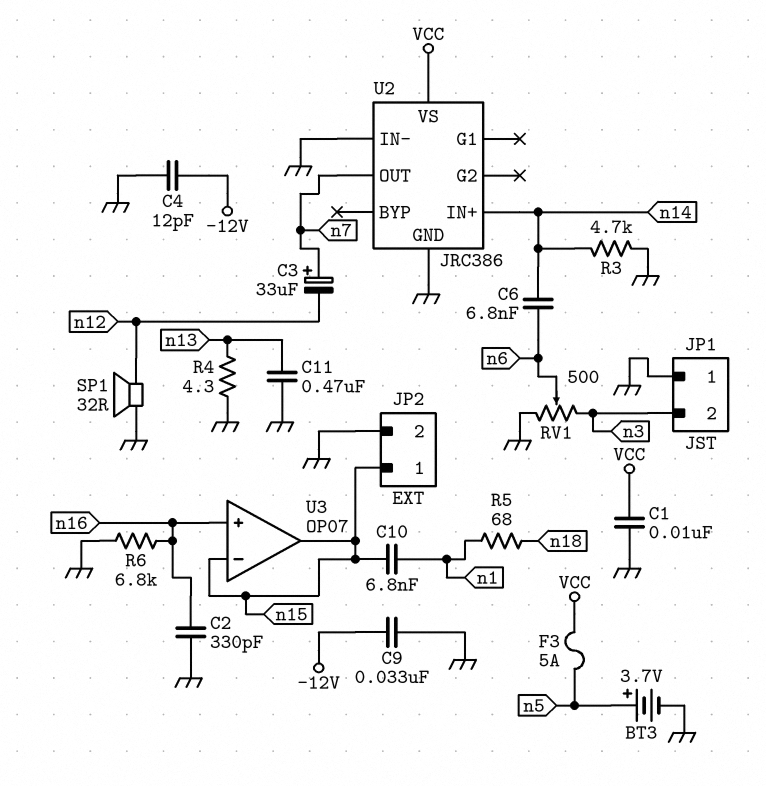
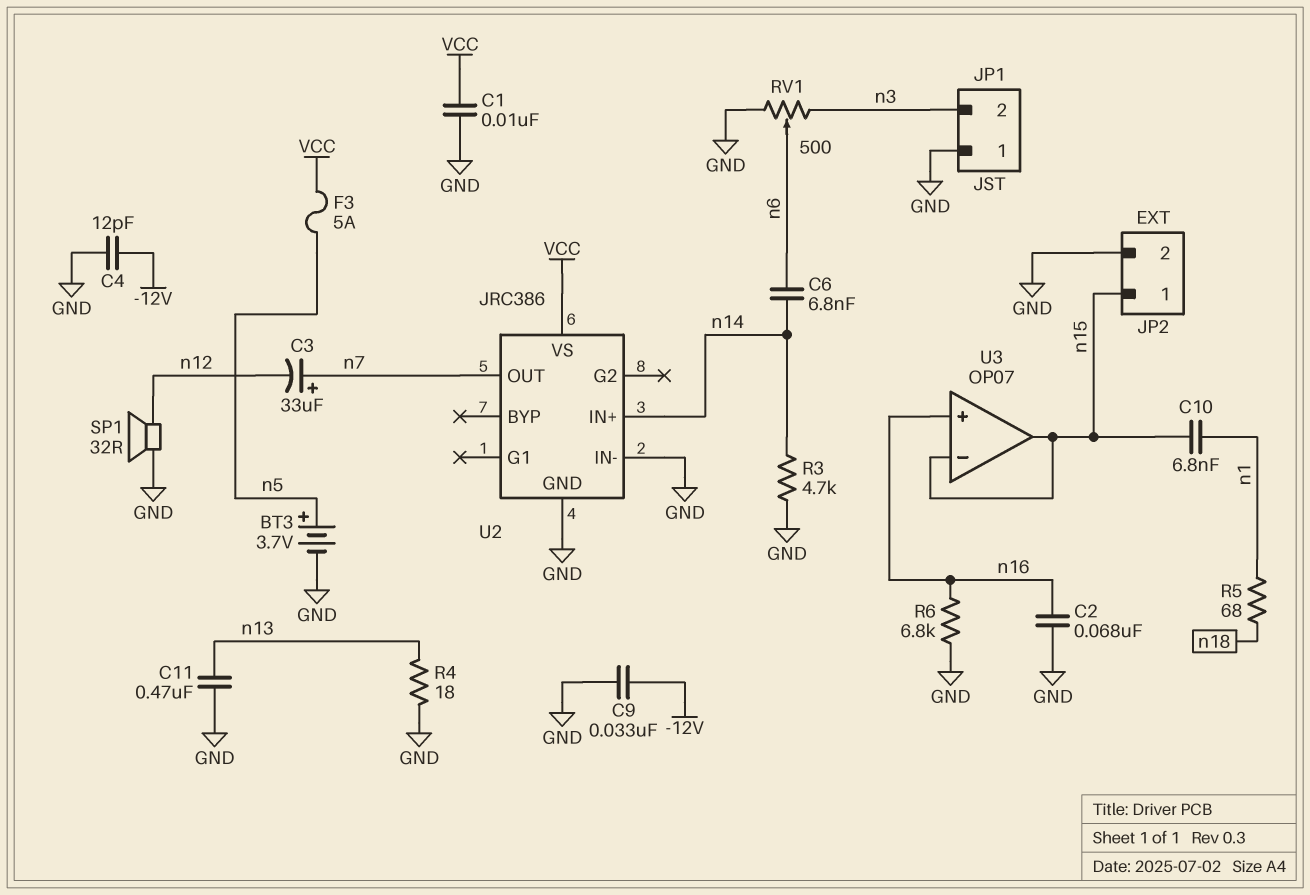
C2: 330pF (GND, n16) -> 68nF (GND, n16)
R4: 4.3 (GND, n13) -> 18 (GND, n13)

